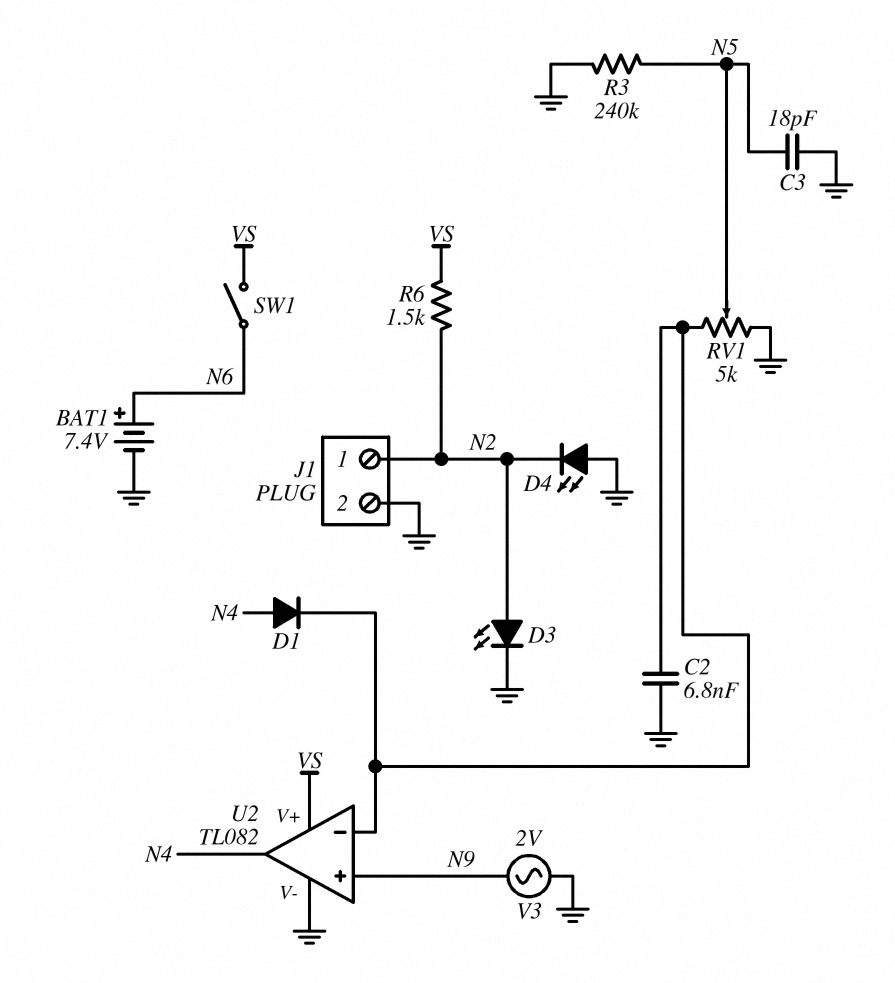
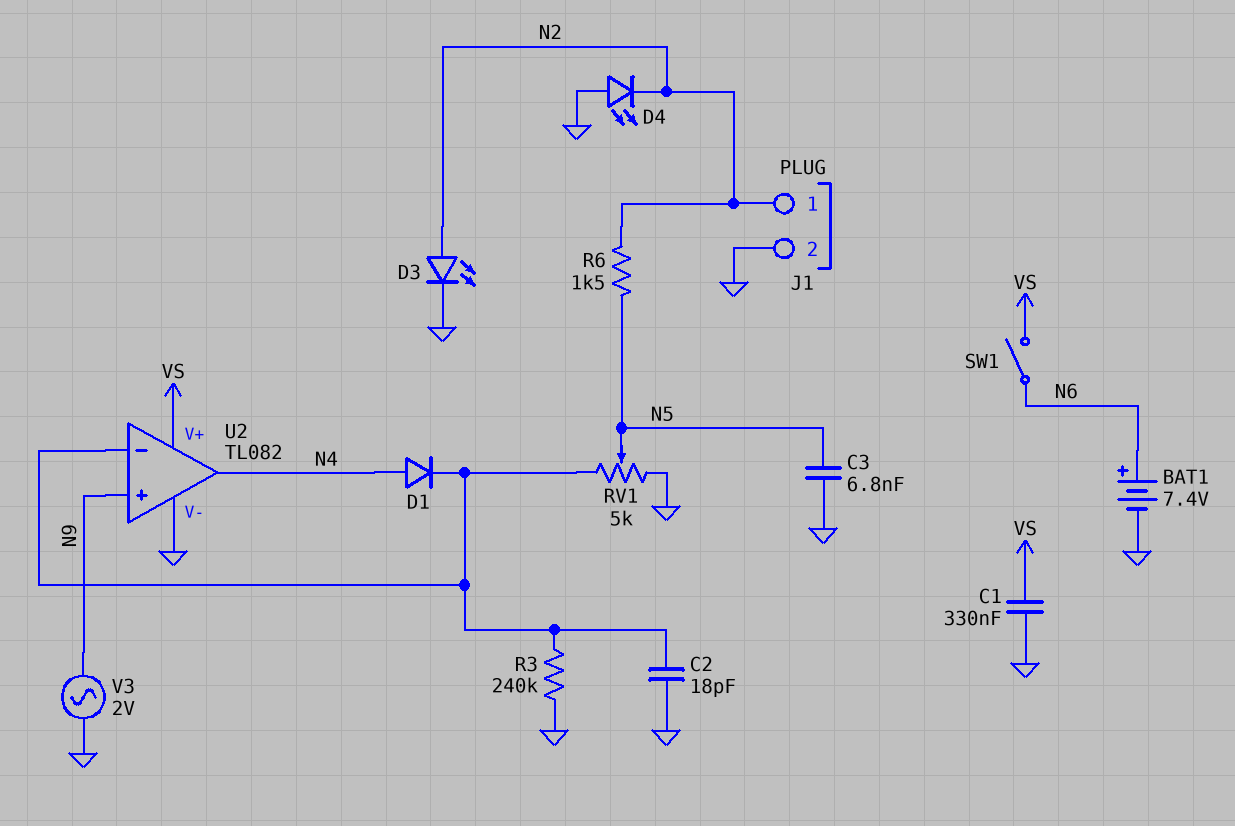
C1: none -> 330nF (GND, VS)
C2: 6.8nF (GND, U2/in-) -> 18pF (GND, U2/in-)
C3: 18pF (GND, N5) -> 6.8nF (GND, N5)
R3: 240k (GND, N5) -> 240k (GND, U2/in-)
R6: 1.5k (N2, VS) -> 1.5k (N2, N5)

